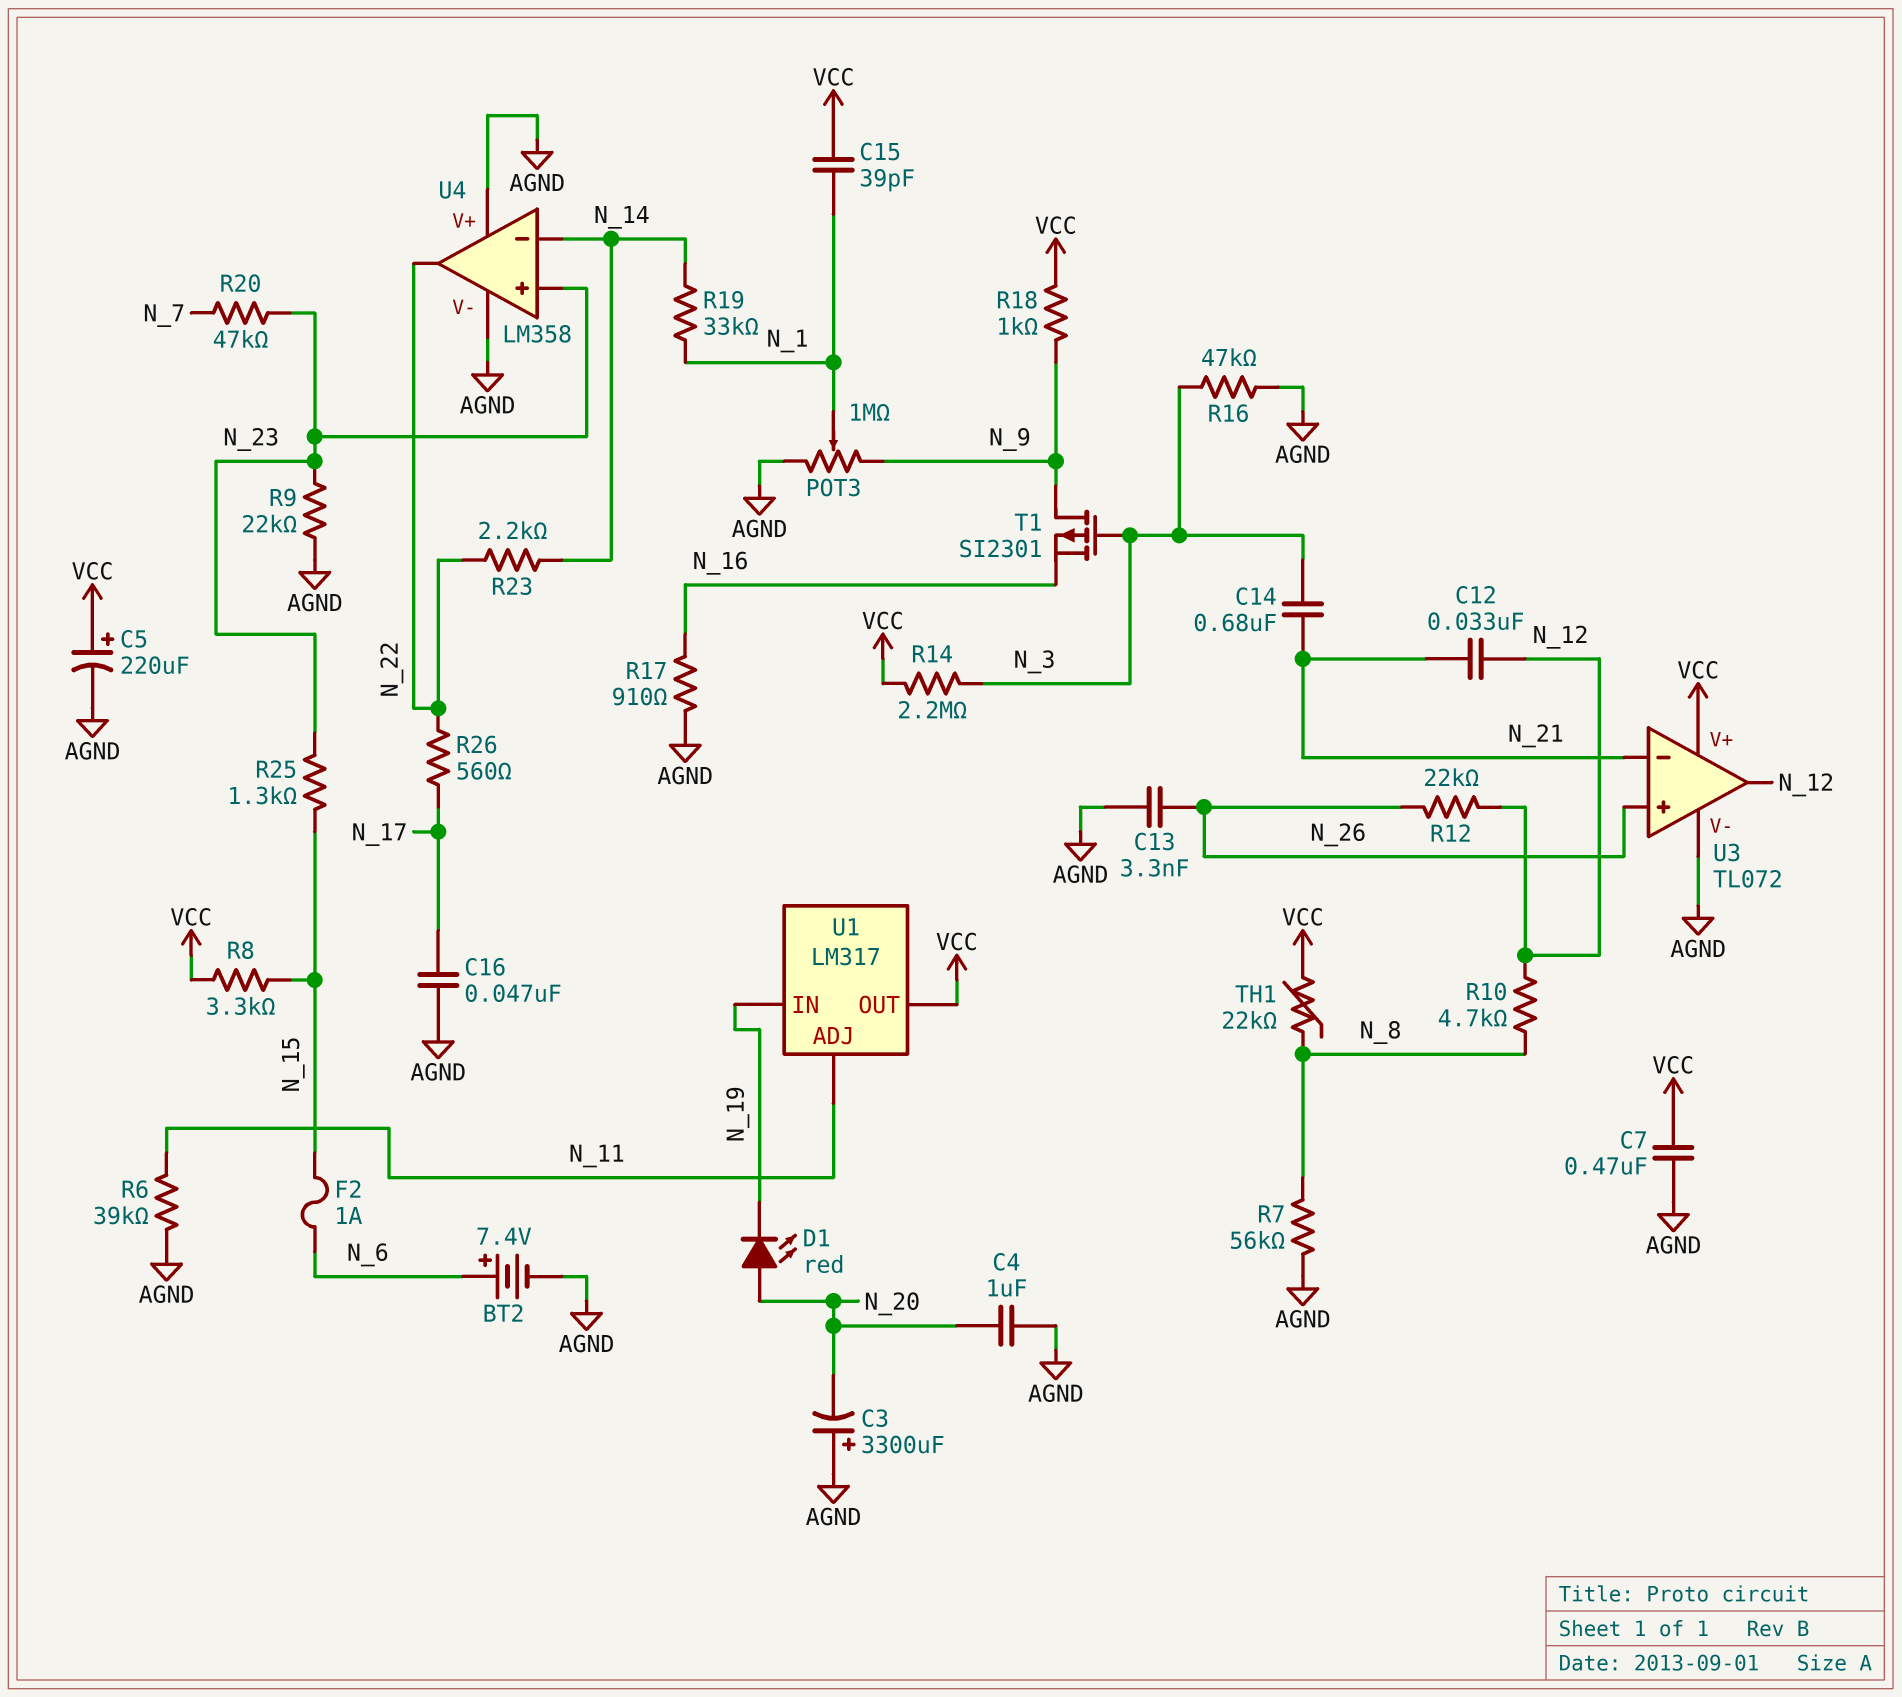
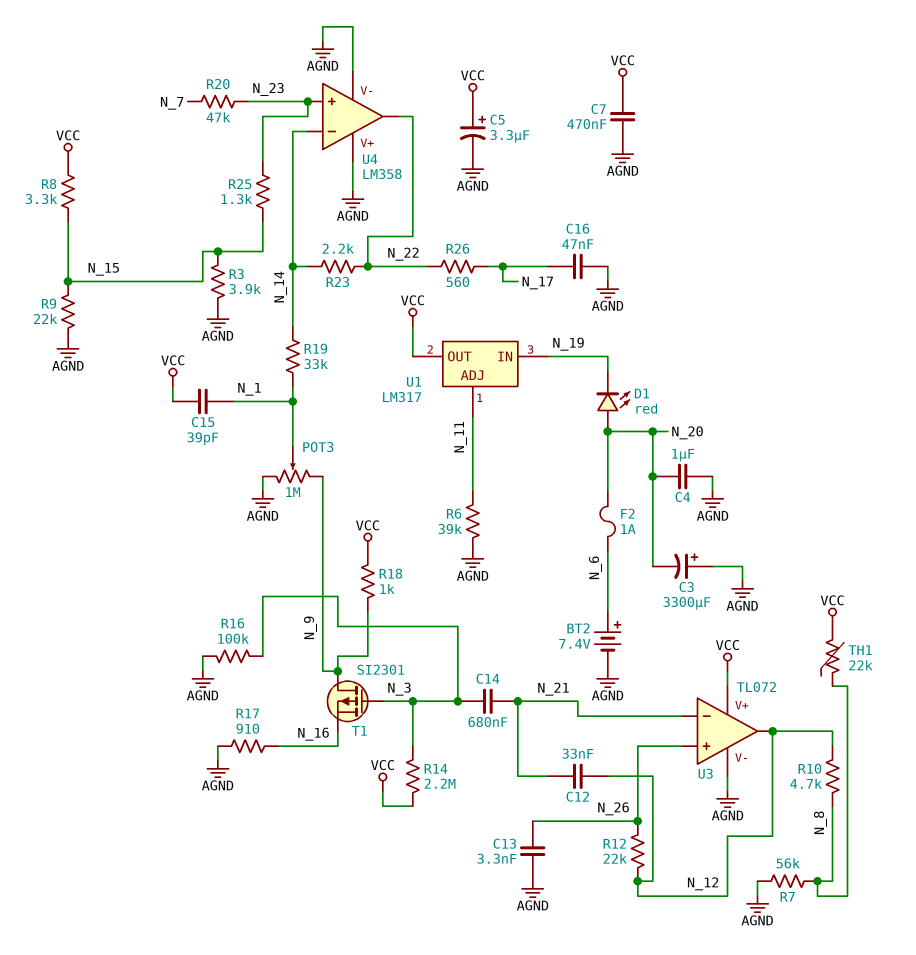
C5: 220uF (plus VCC, minus AGND) -> 3.3uF (plus VCC, minus AGND)
F2: 1A (N_6, N_15) -> 1A (N_6, N_20)
R3: none -> 3.9k (AGND, N_15)
R9: 22k (AGND, N_23) -> 22k (AGND, N_15)
R16: 47k (AGND, N_3) -> 100k (AGND, N_3)

